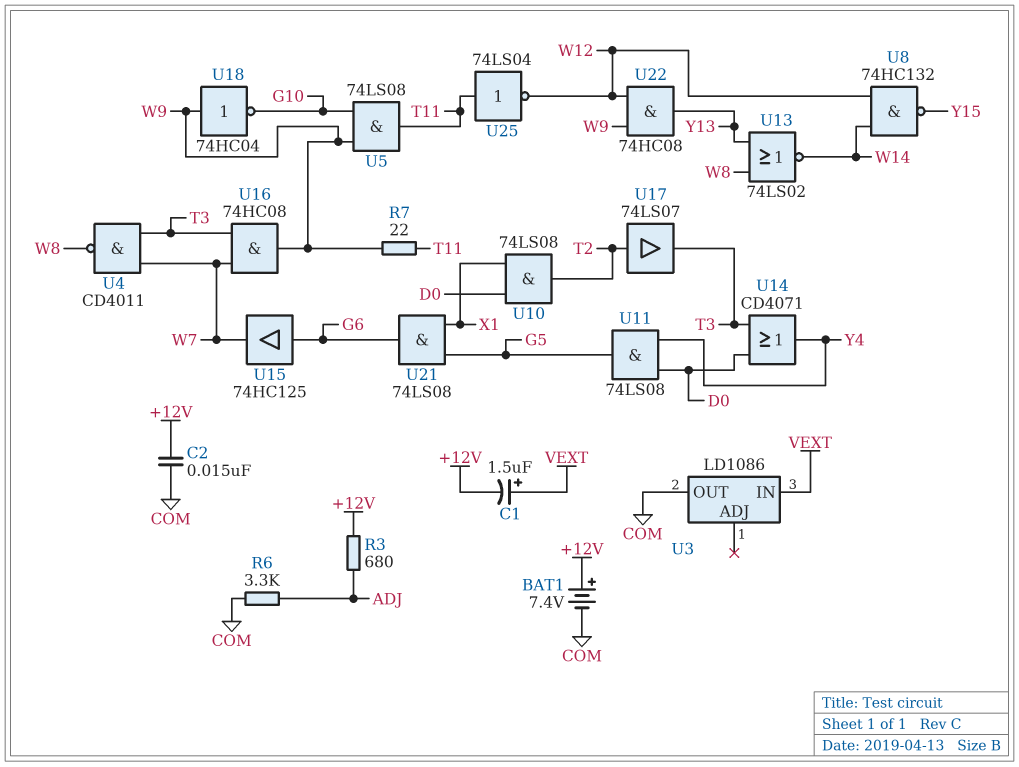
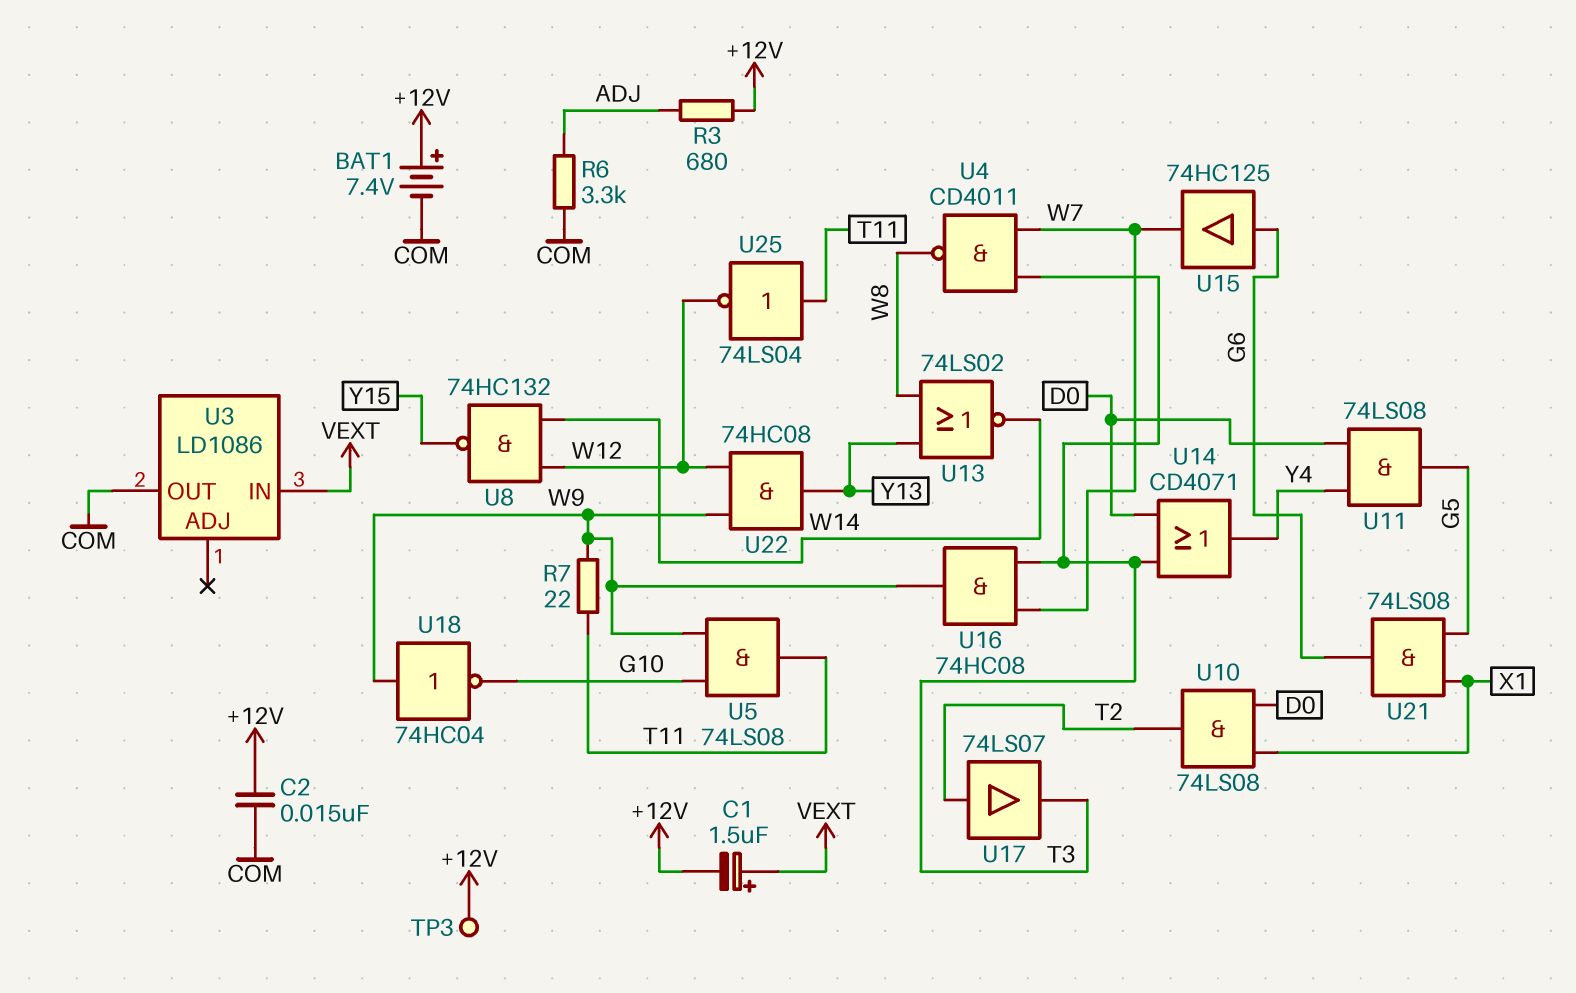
TP3: none -> test point (+12V)

